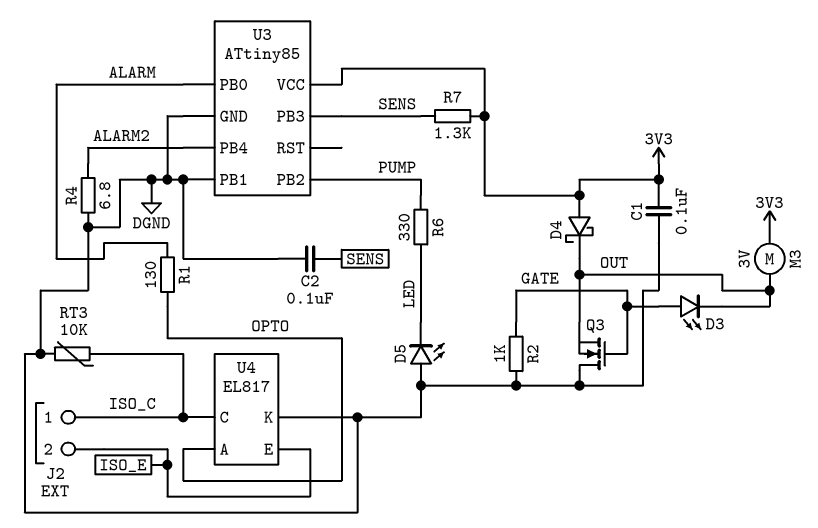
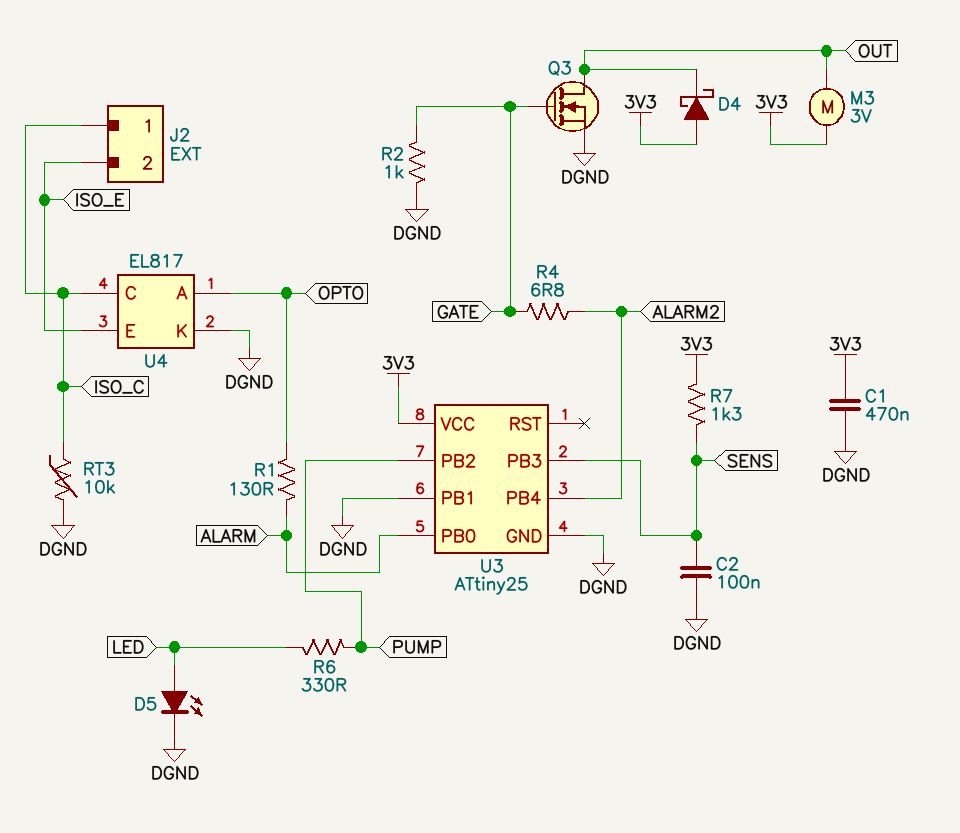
C1: 100nF (3V3, DGND) -> 470nF (3V3, DGND)
D3: LED (A GATE, K OUT) -> none
D5: LED (A DGND, K LED) -> LED (A LED, K DGND)
Q3: NMOS (G GATE, D DGND, S OUT) -> NMOS (G GATE, D OUT, S DGND)
R4: 6.8 (ALARM2, DGND) -> 6.8 (ALARM2, GATE)
U3: ATtiny85 -> ATtiny25

